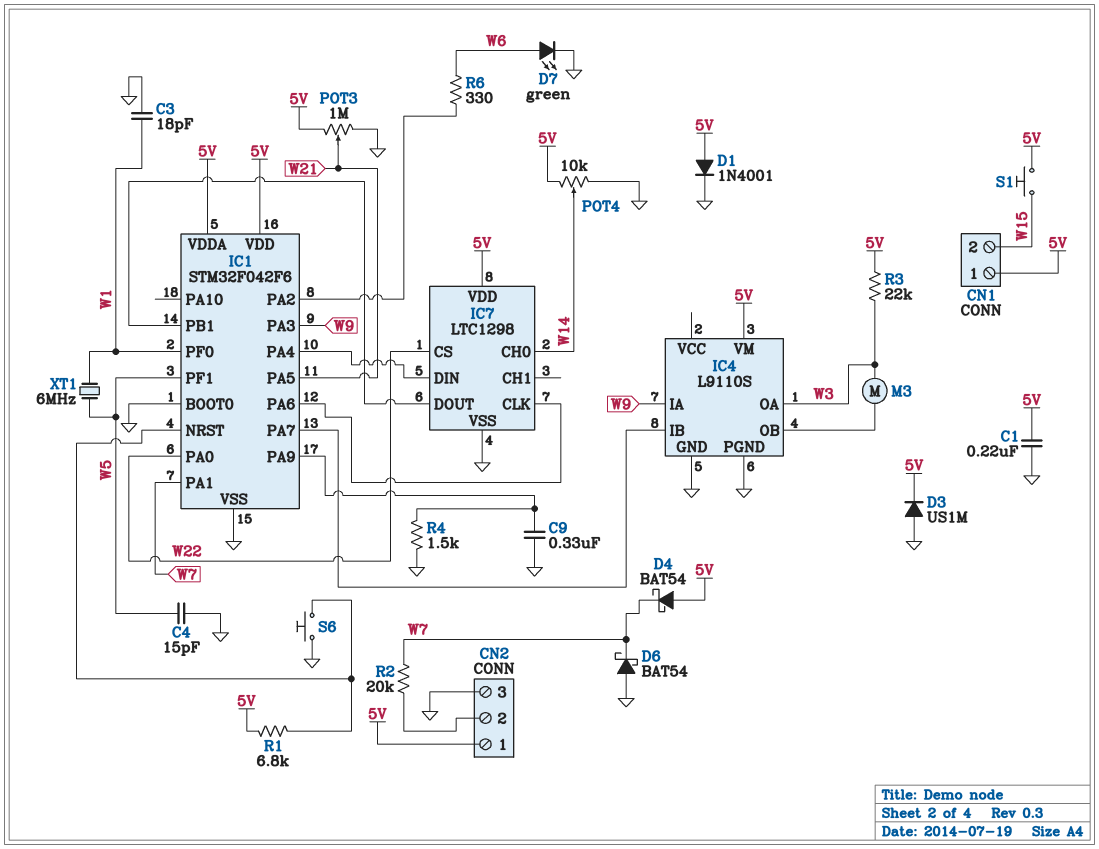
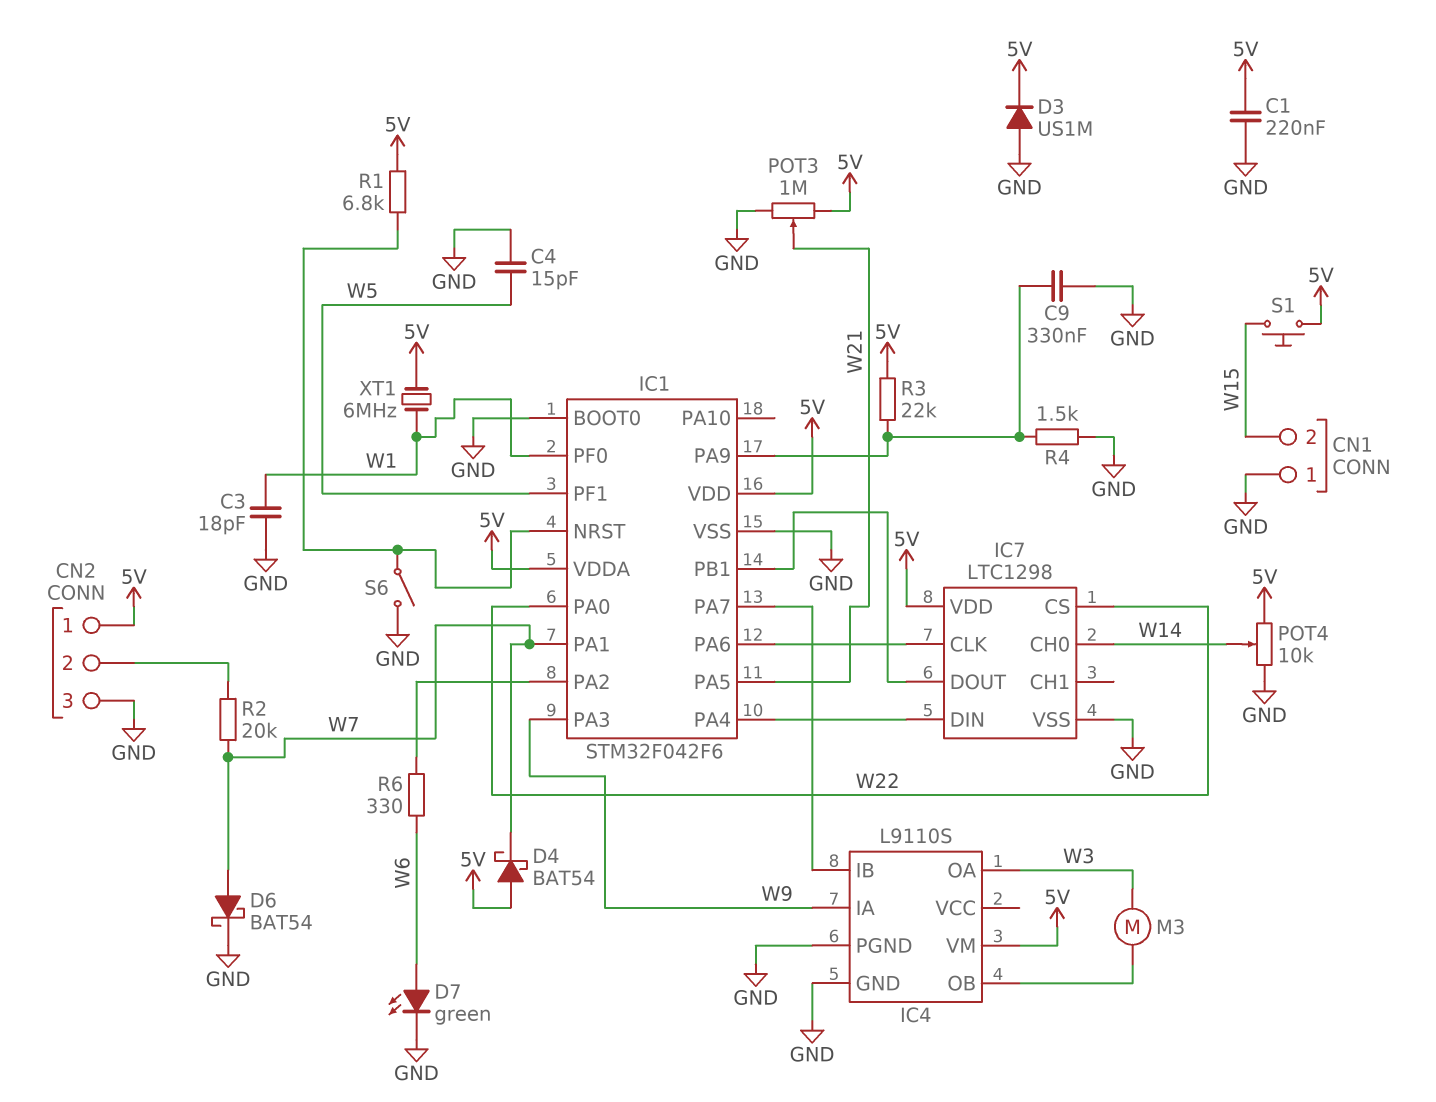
CN1 pin 1: 5V -> GND
D1: diode 1N4001 (A 5V, K GND) -> none
D6: schottky BAT54 (A GND, K W7) -> schottky BAT54 (A W7, K GND)
R3: 22k (5V, W3) -> 22k (5V, IC1/PA9)
S6: button (GND, IC1/NRST) -> switch (GND, IC1/NRST)
XT1: 6MHz (W1, W5) -> 6MHz (5V, W1)

